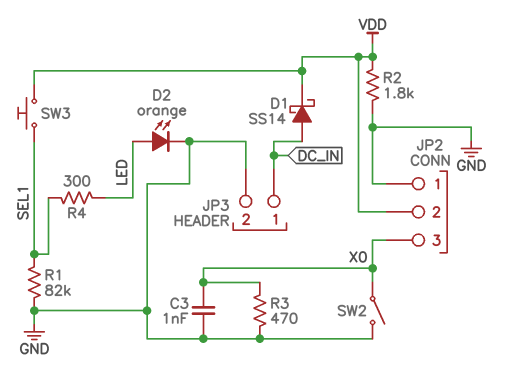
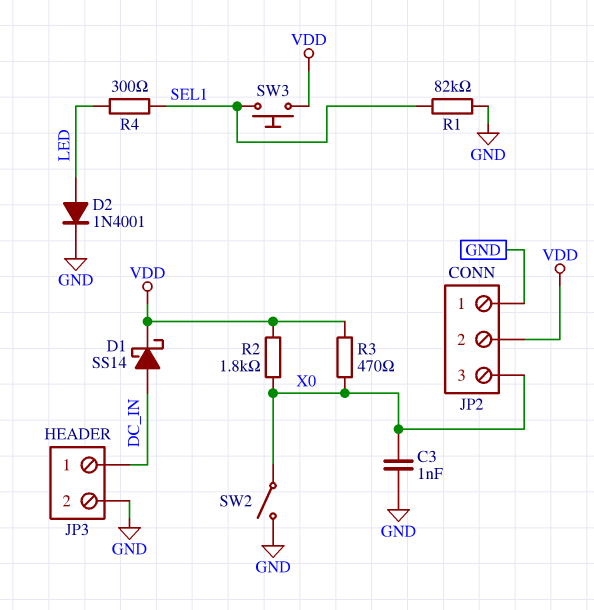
D2: LED orange (A LED, K GND) -> diode 1N4001 (A LED, K GND)
R2: 1.8k (GND, VDD) -> 1.8k (VDD, X0)
R3: 470 (GND, X0) -> 470 (VDD, X0)

